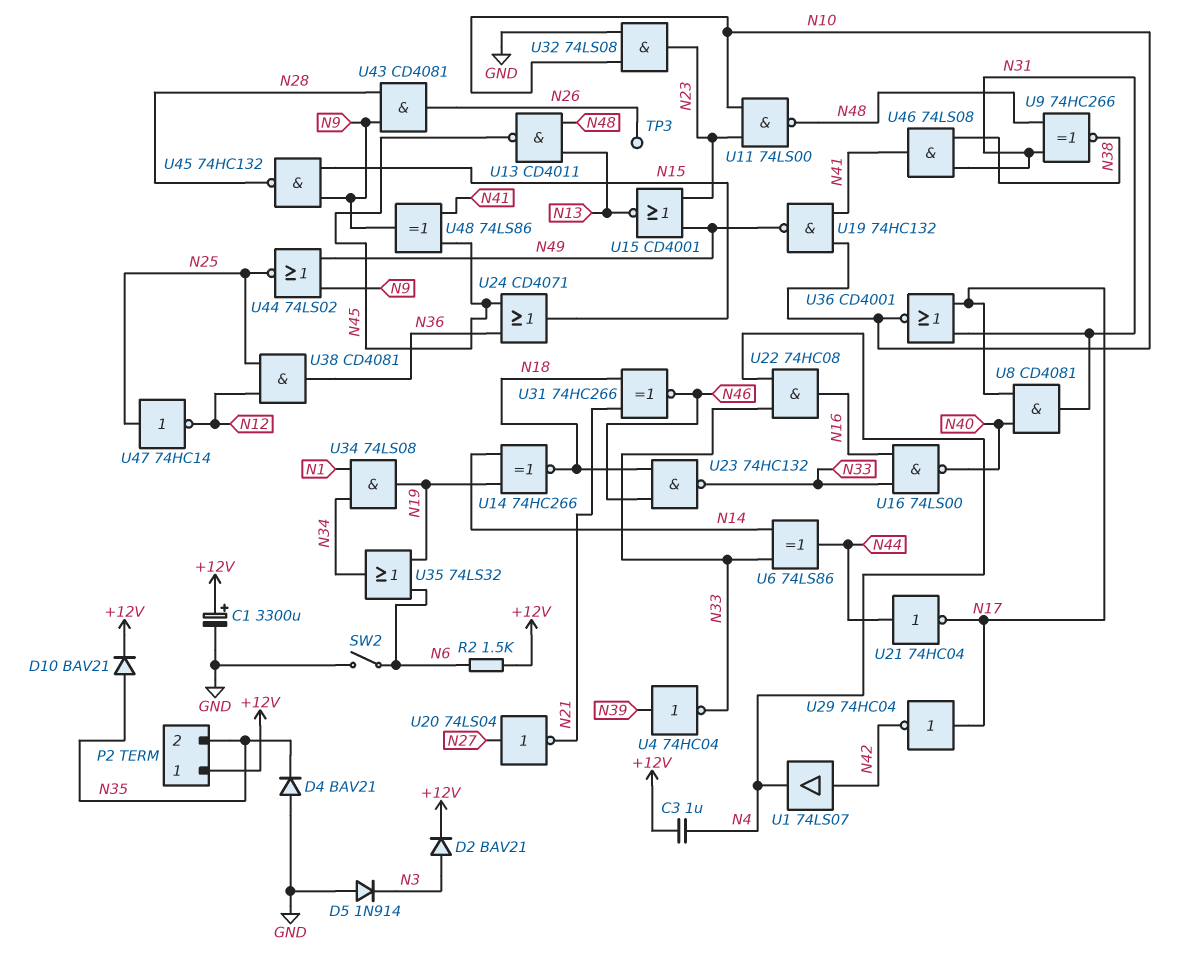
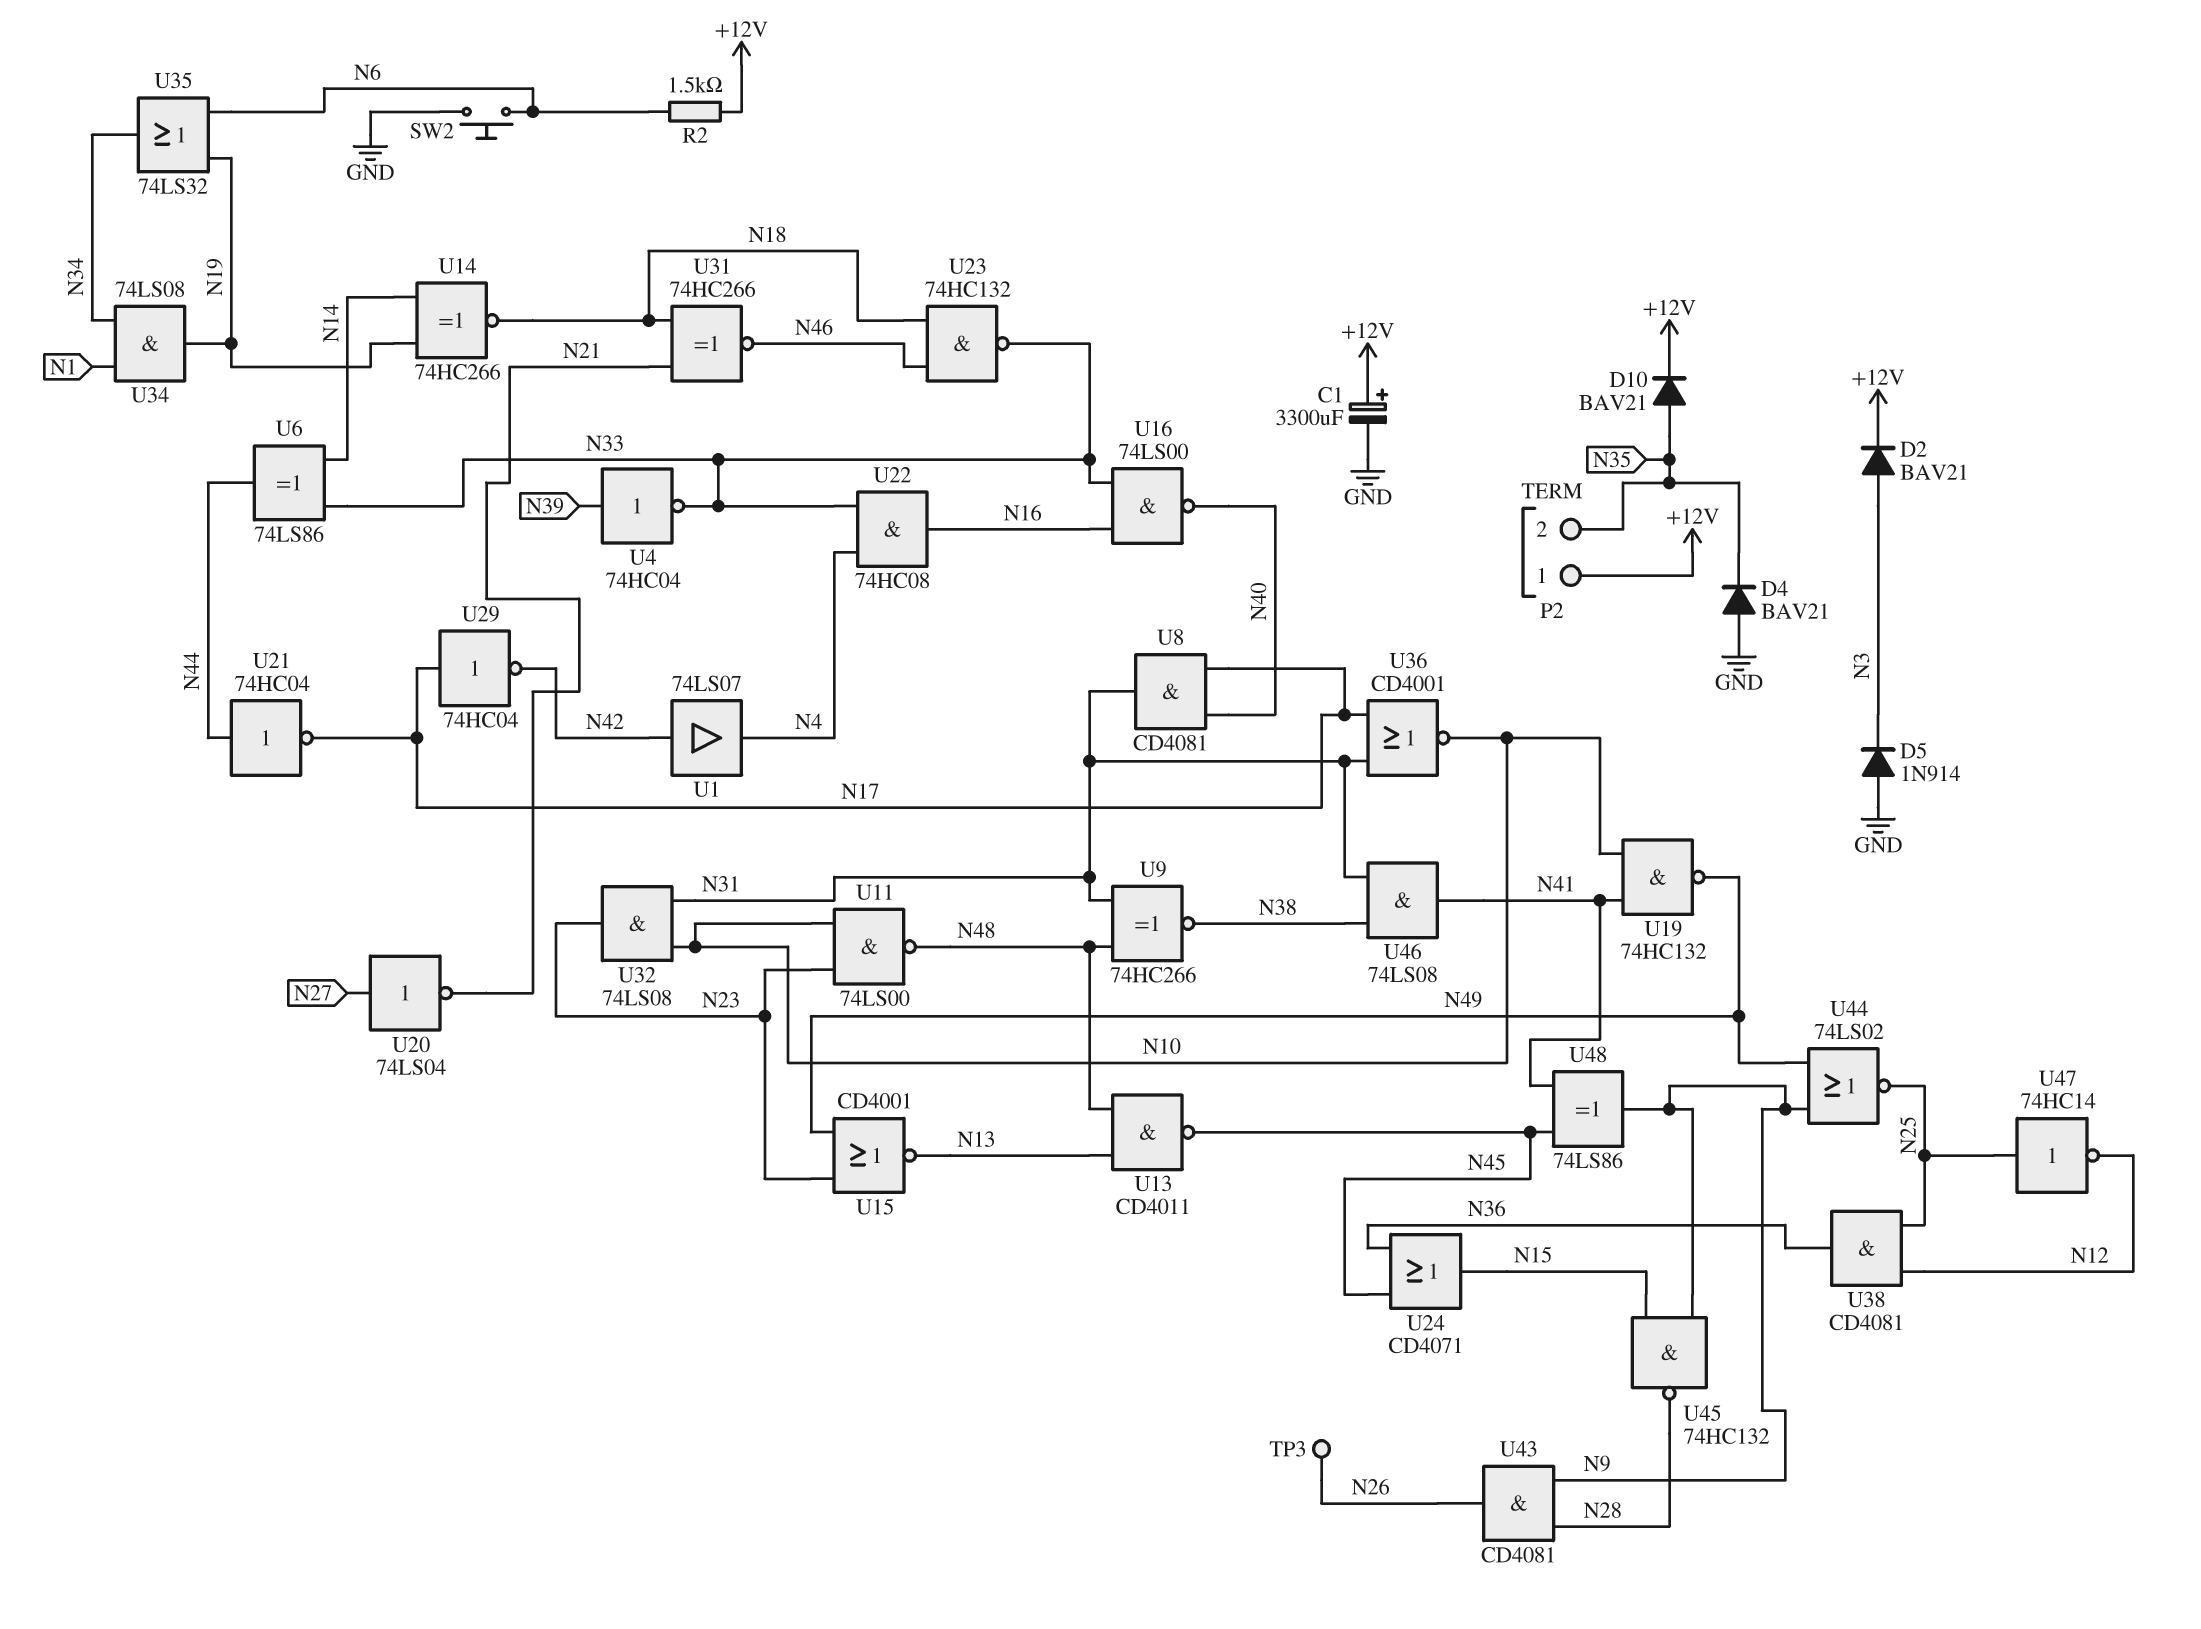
C3: 1uF (+12V, N4) -> none
SW2: switch (GND, N6) -> button (GND, N6)
U32: AND 74LS08 (in GND, in N10, out N23) -> AND 74LS08 (in N10, in N31, out N23)

